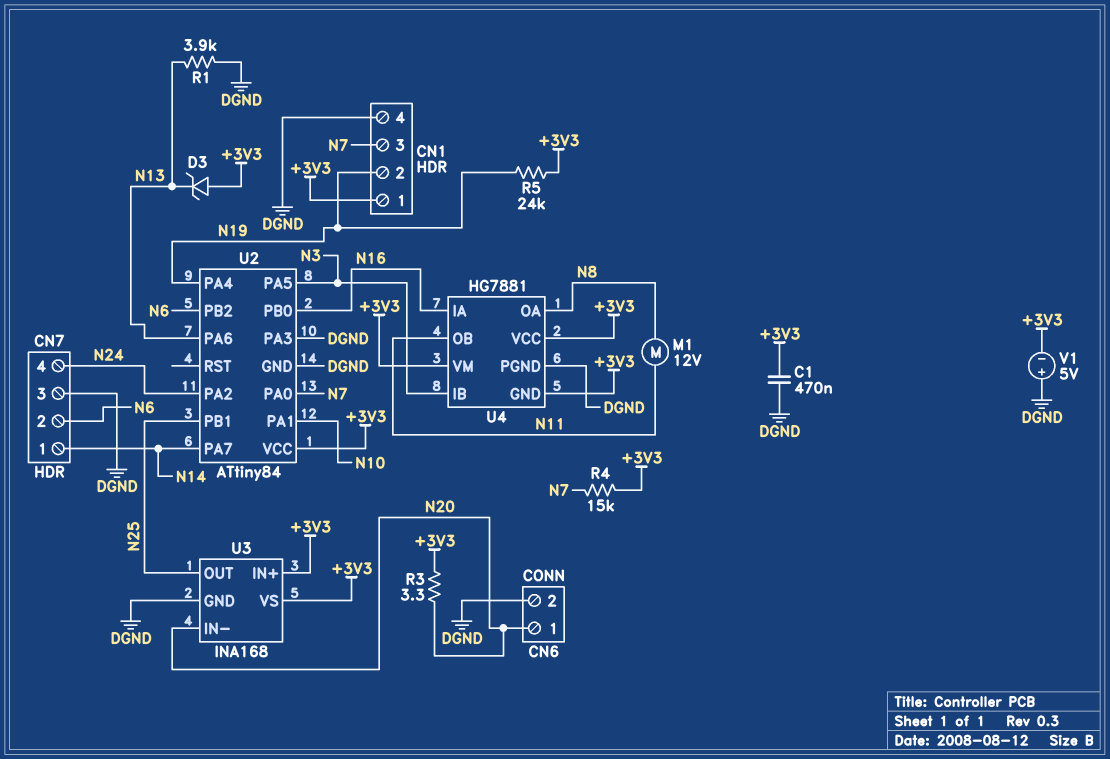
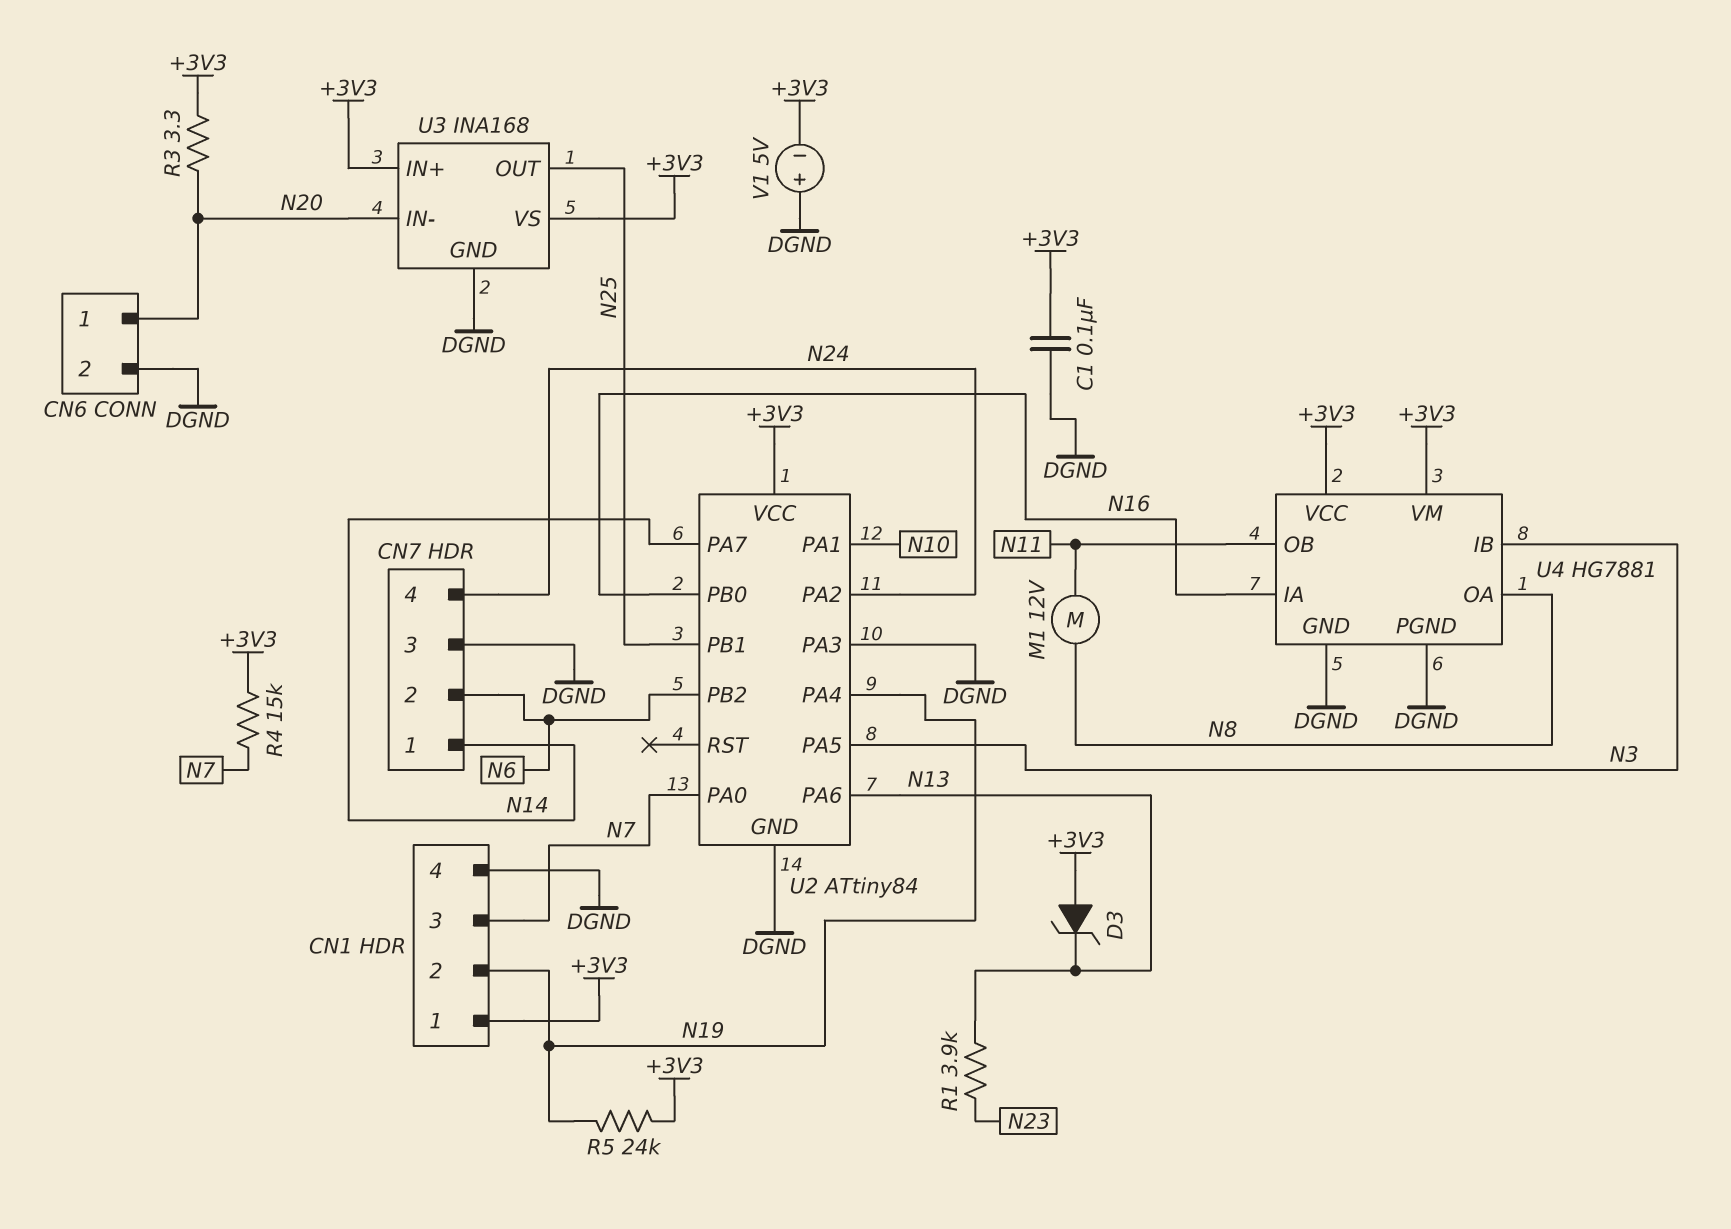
C1: 470nF (+3V3, DGND) -> 100nF (+3V3, DGND)
R1: 3.9k (DGND, N13) -> 3.9k (N13, N23)
U4 pin GND: +3V3 -> DGND

